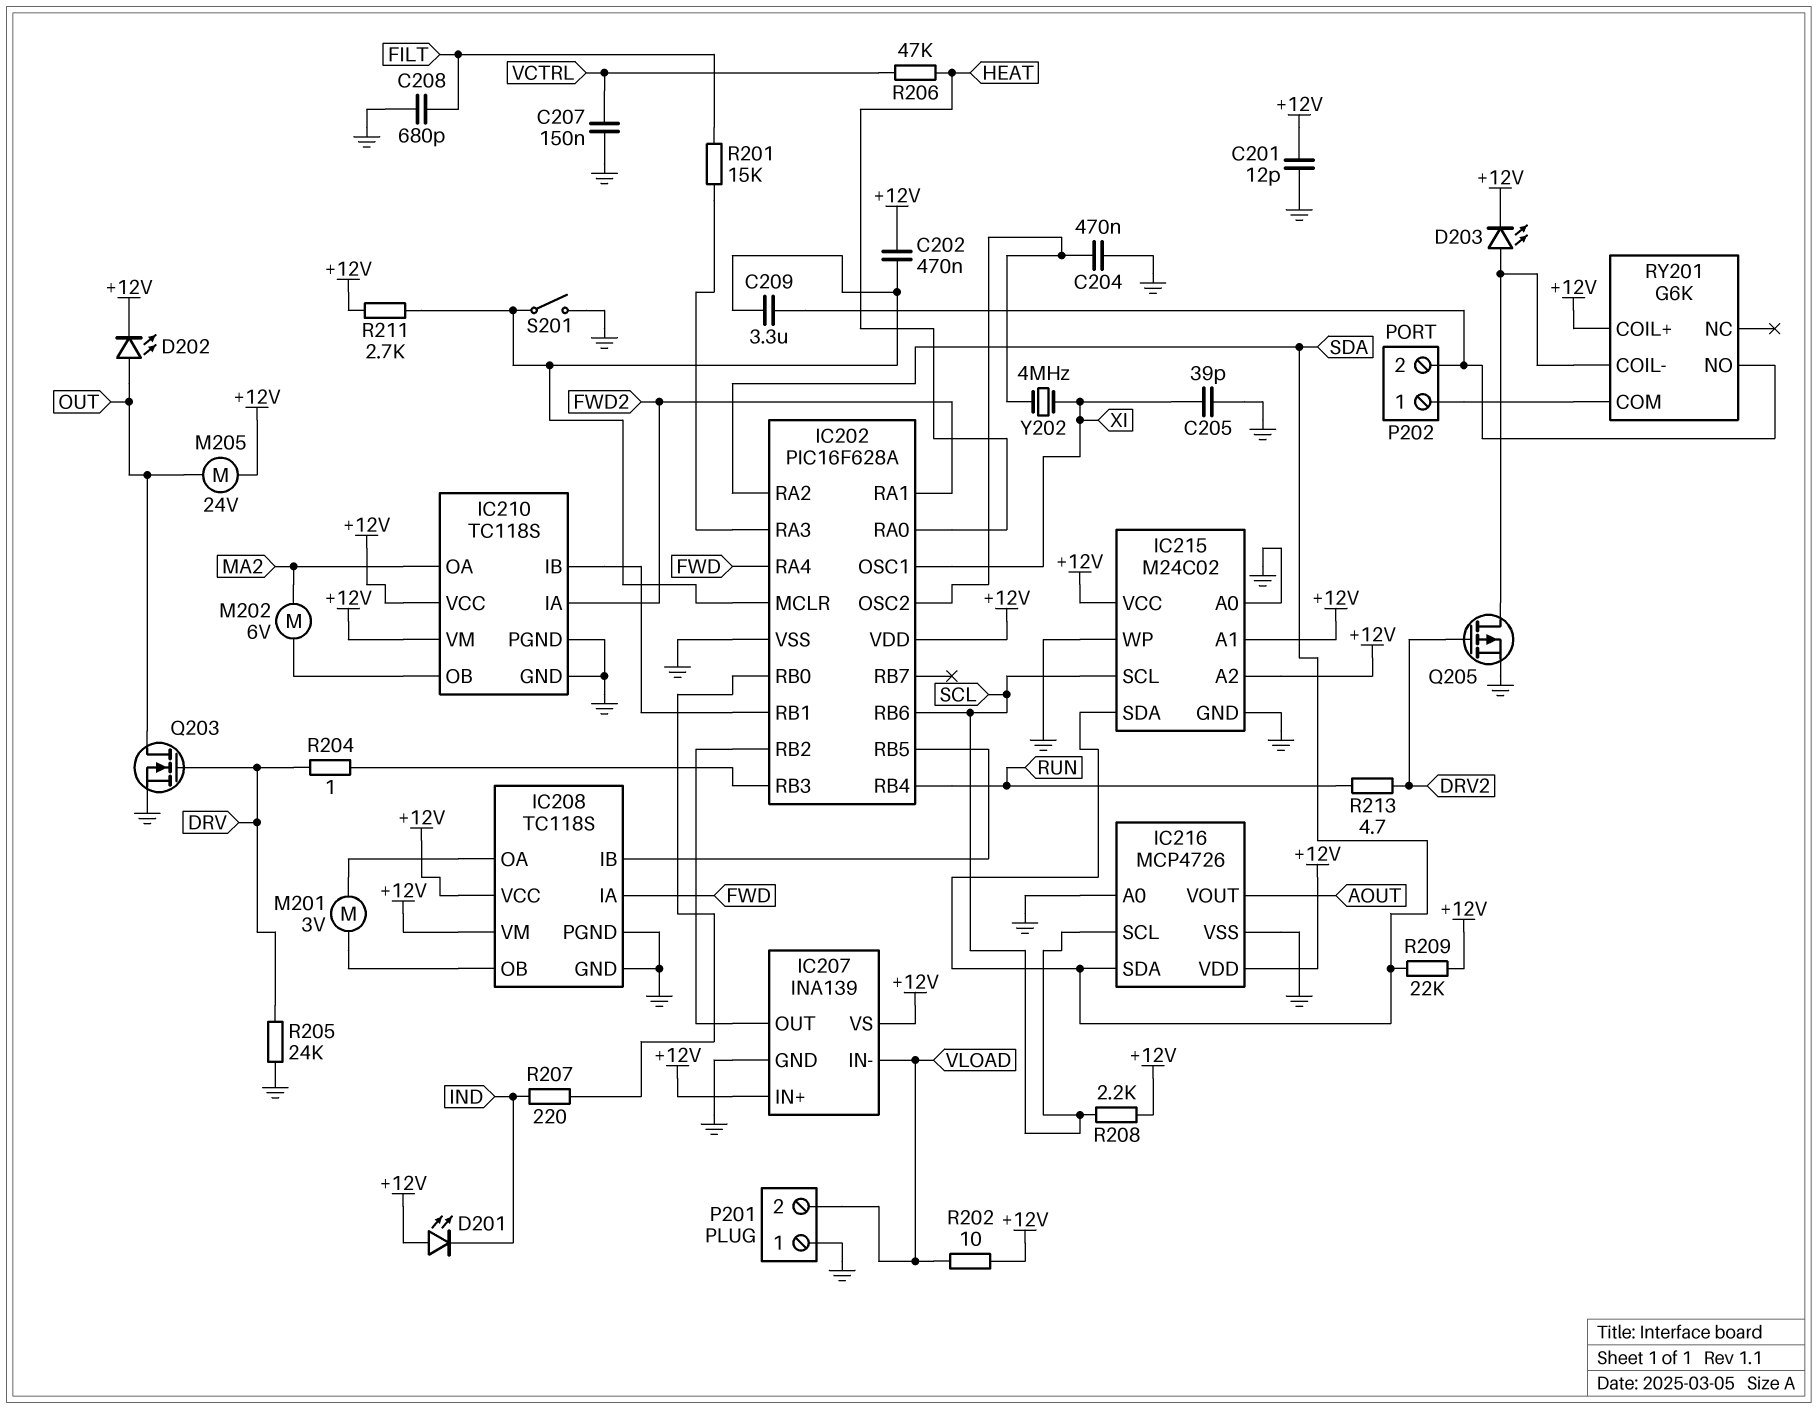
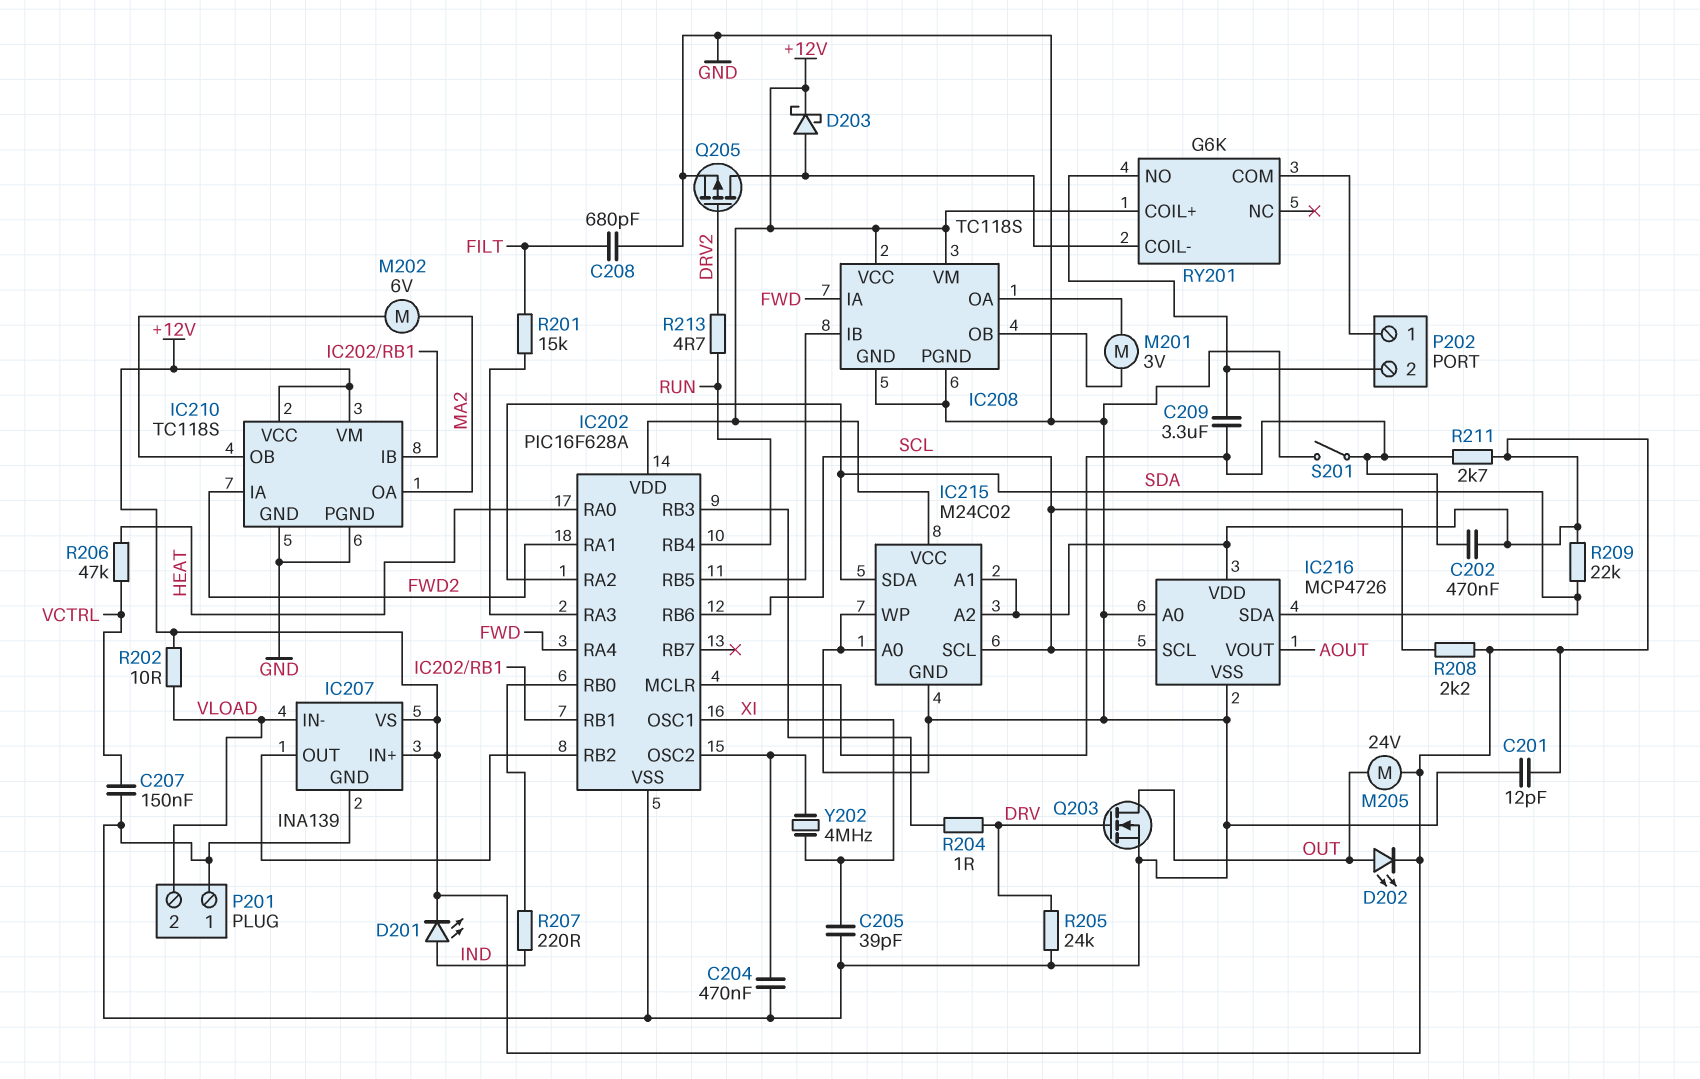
D201: LED (A +12V, K IND) -> LED (A IND, K +12V)
D203: LED (A RY201/COIL-, K +12V) -> schottky (A RY201/COIL-, K +12V)

